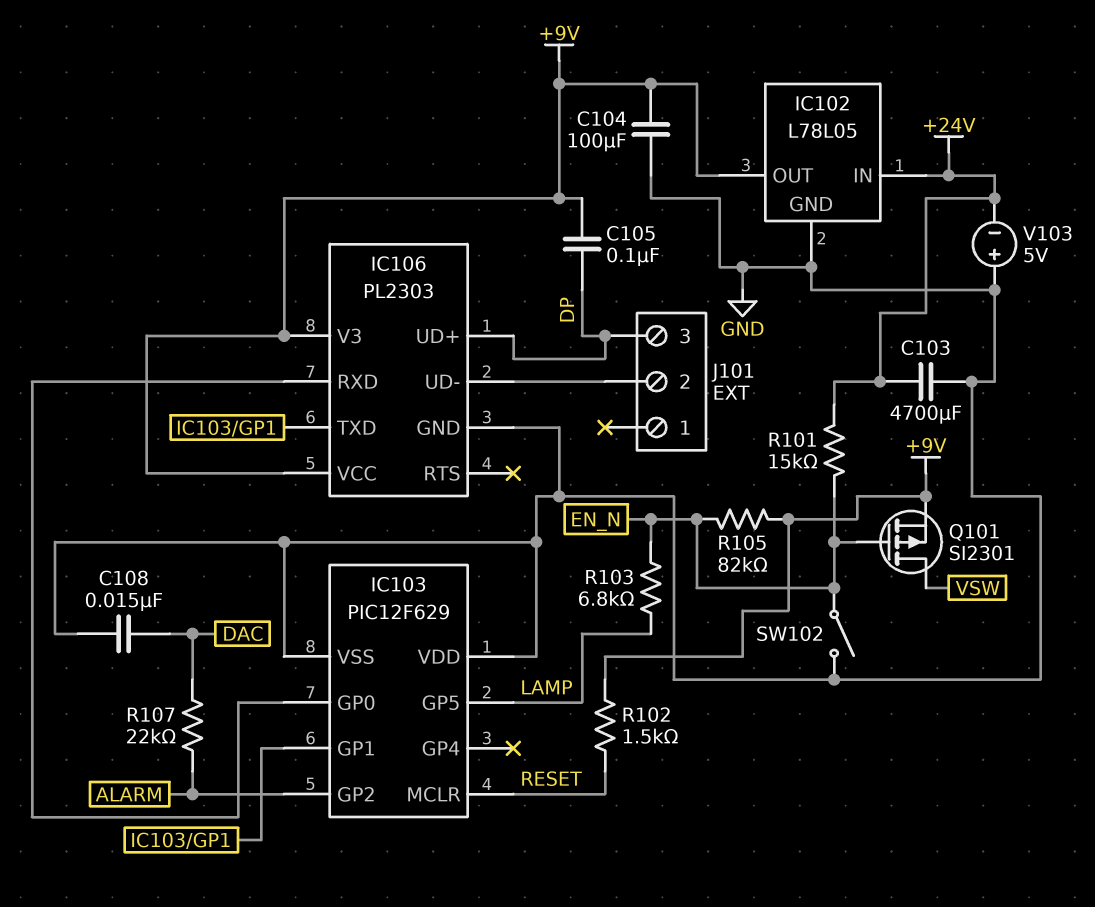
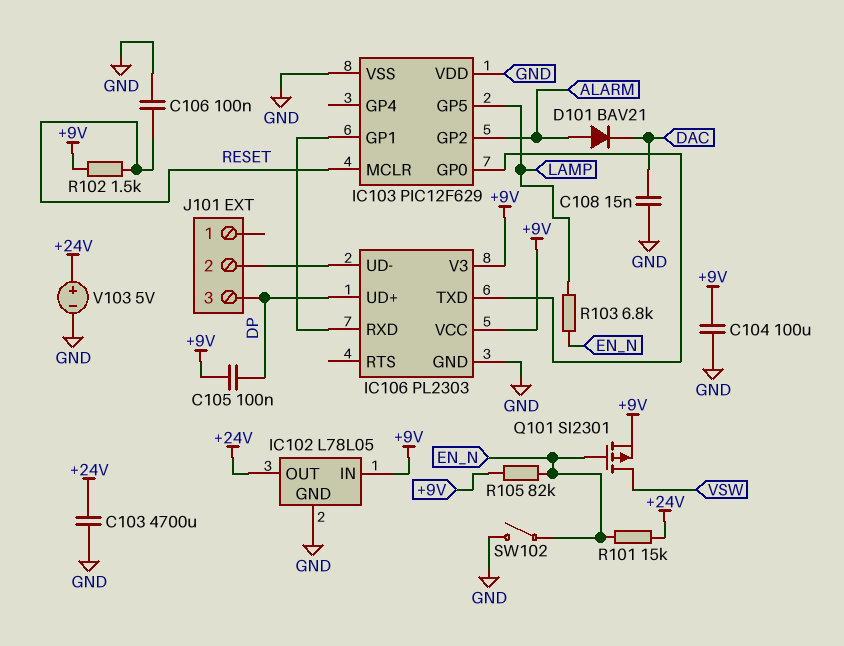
C106: none -> 100nF (GND, RESET)
D101: none -> diode BAV21 (A ALARM, K DAC)
IC102 pin IN: +24V -> +9V
IC102 pin OUT: +9V -> +24V
IC106 pin RXD: IC103/GP0 -> IC103/GP1
IC106 pin TXD: IC103/GP1 -> IC103/GP0
R107: 22k (ALARM, DAC) -> none
V103: 5V (plus GND, minus +24V) -> 5V (plus +24V, minus GND)

